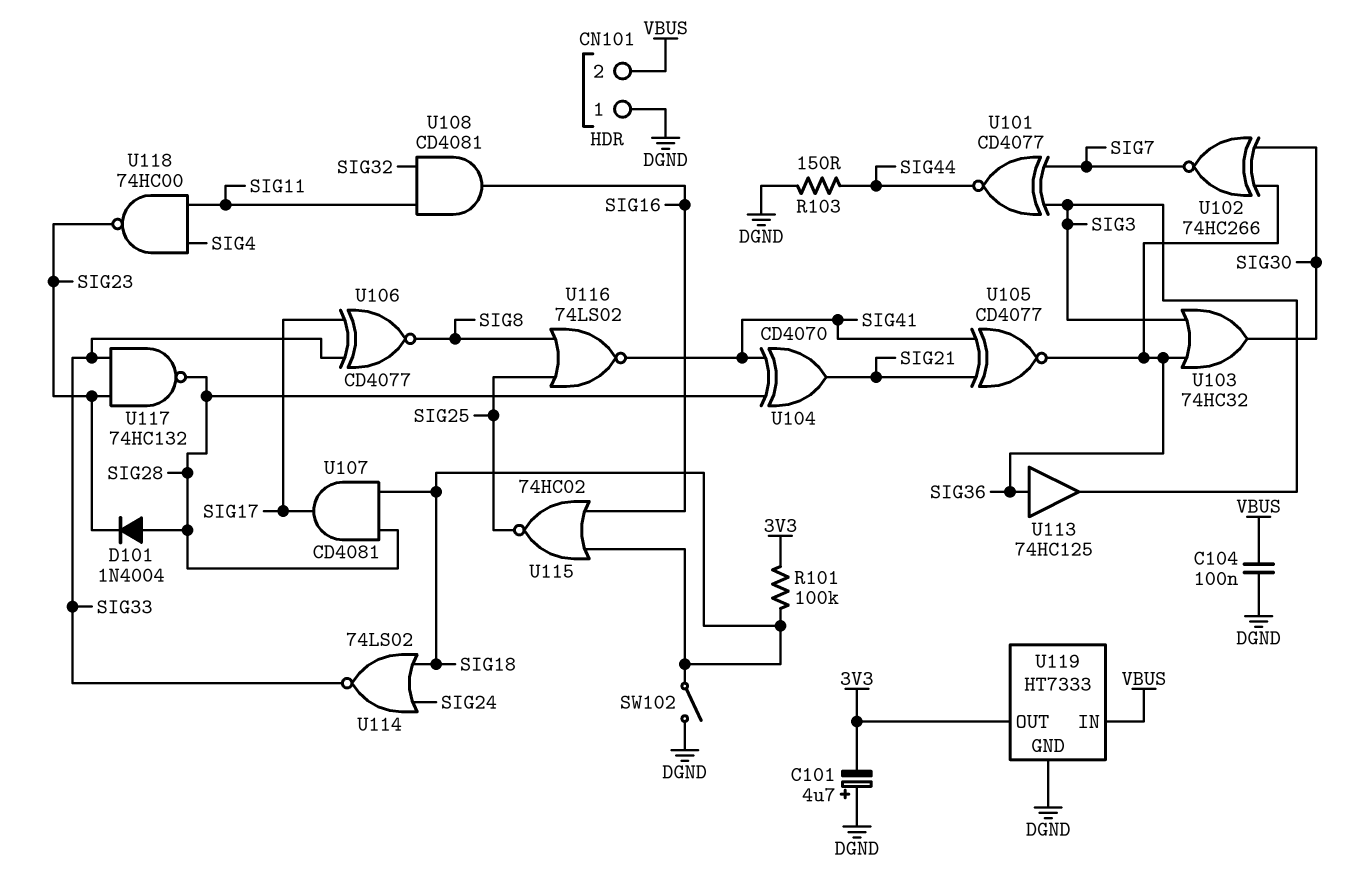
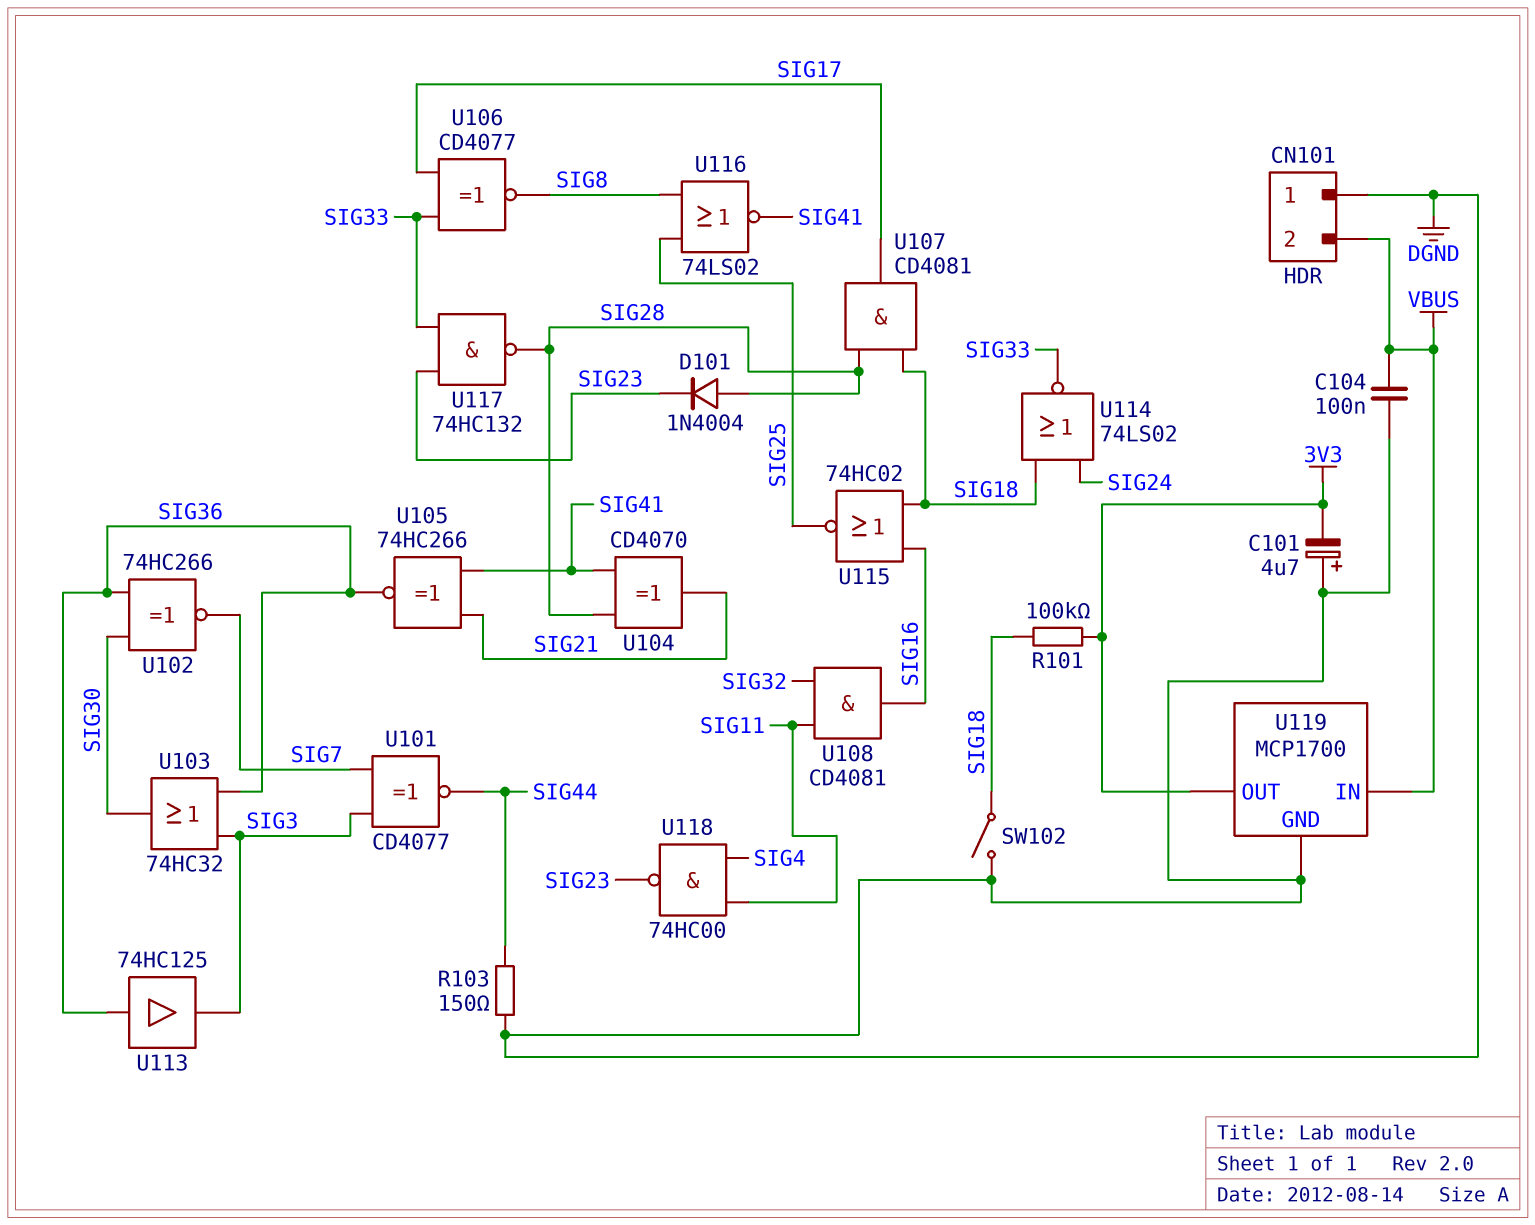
U105: XNOR CD4077 (in SIG21, in SIG41, out SIG36) -> XNOR 74HC266 (in SIG21, in SIG41, out SIG36)
U119: HT7333 -> MCP1700

